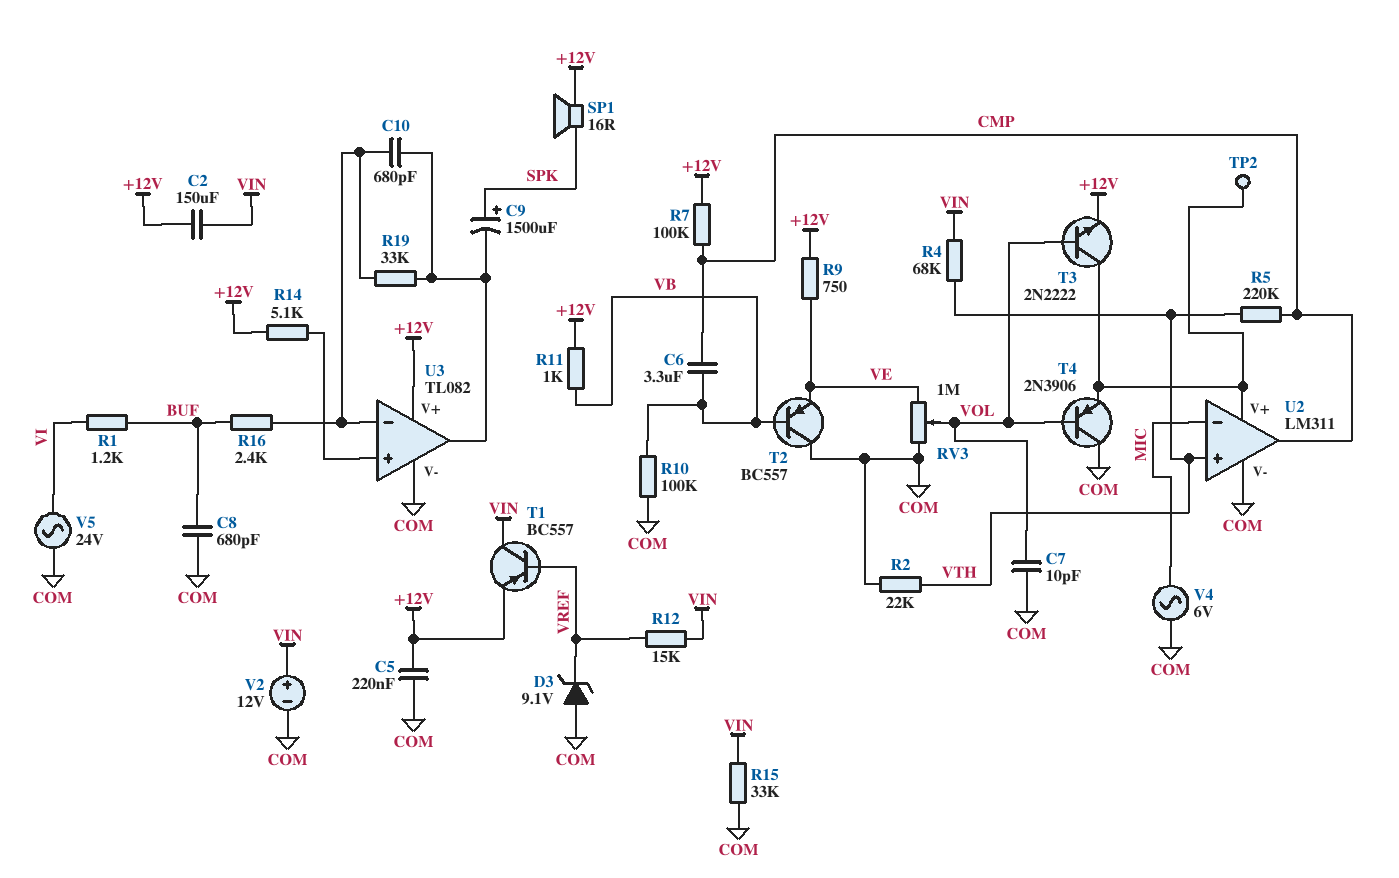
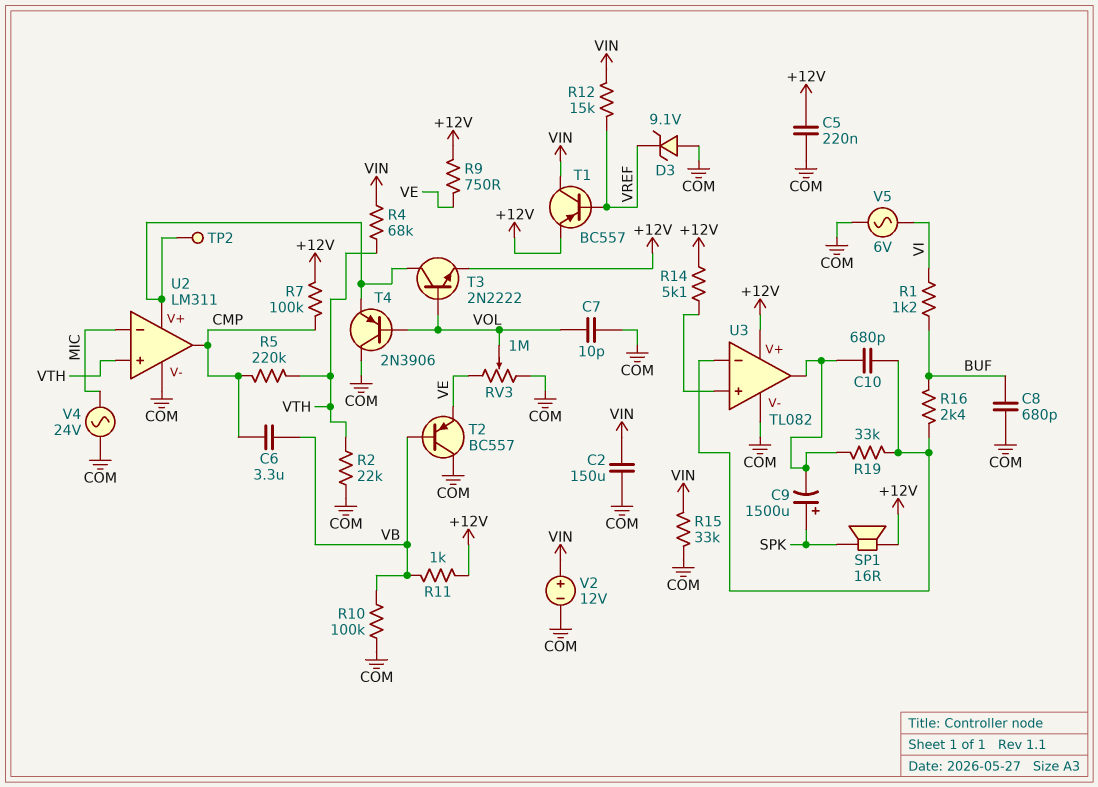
C2: 150uF (+12V, VIN) -> 150uF (COM, VIN)
V4: AC 6V (COM, MIC) -> AC 24V (COM, MIC)
V5: AC 24V (COM, VI) -> AC 6V (COM, VI)

